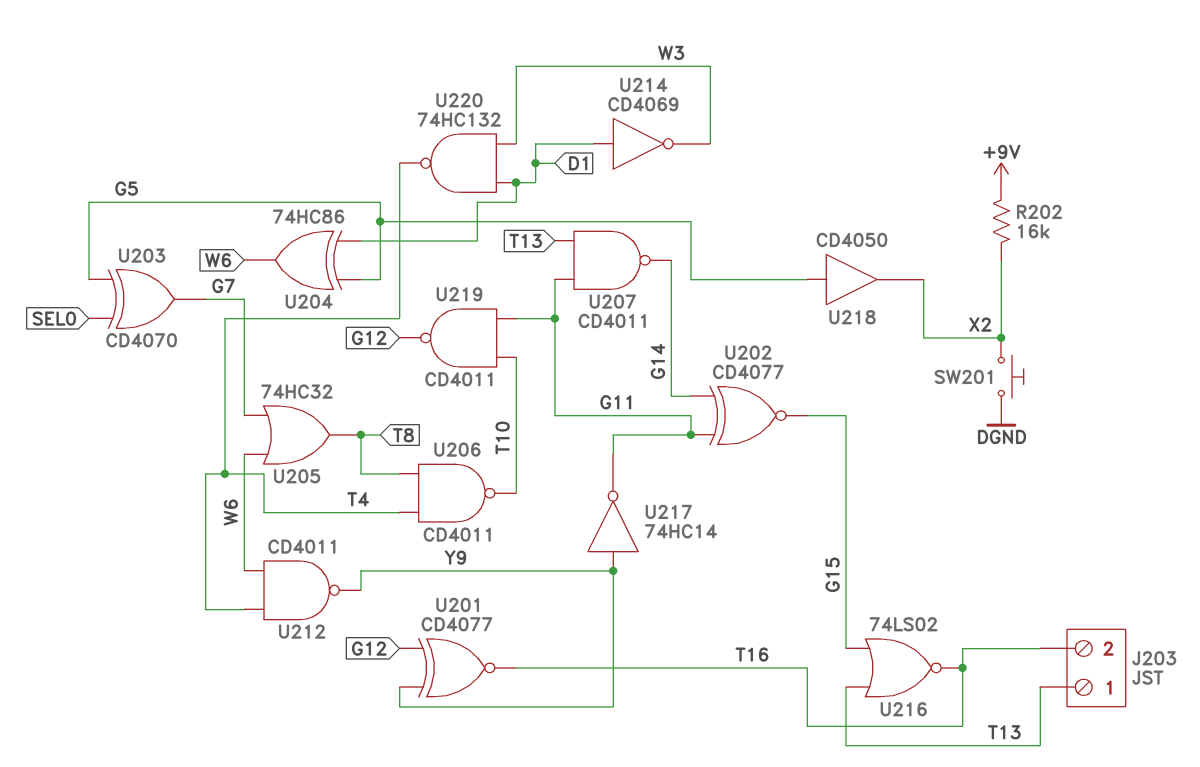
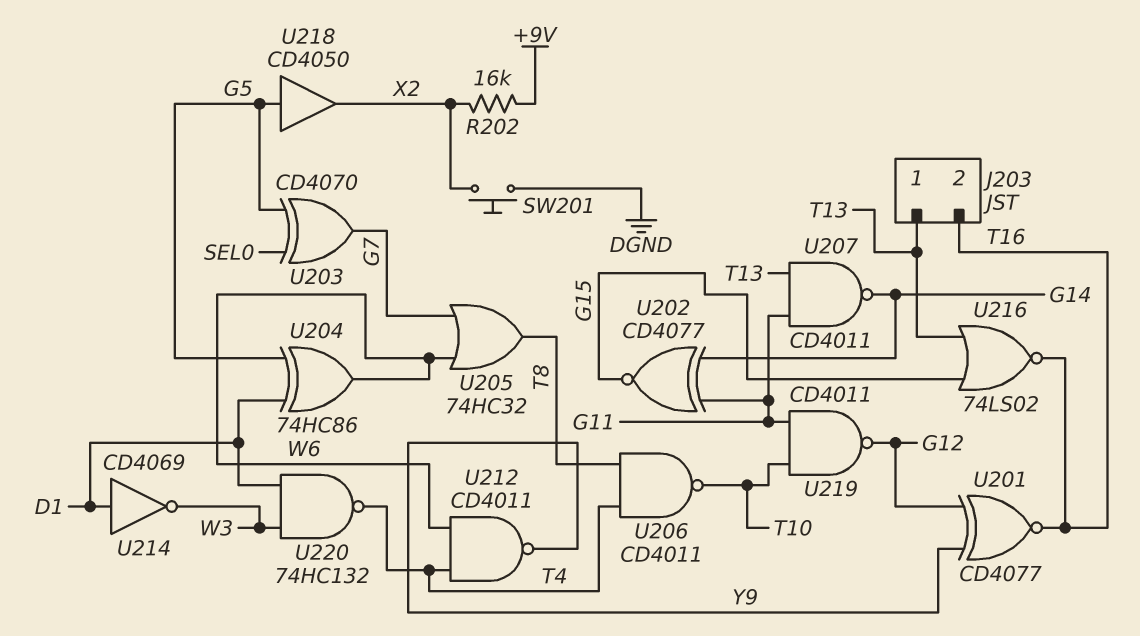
U217: NOT 74HC14 (in Y9, out G11) -> none

